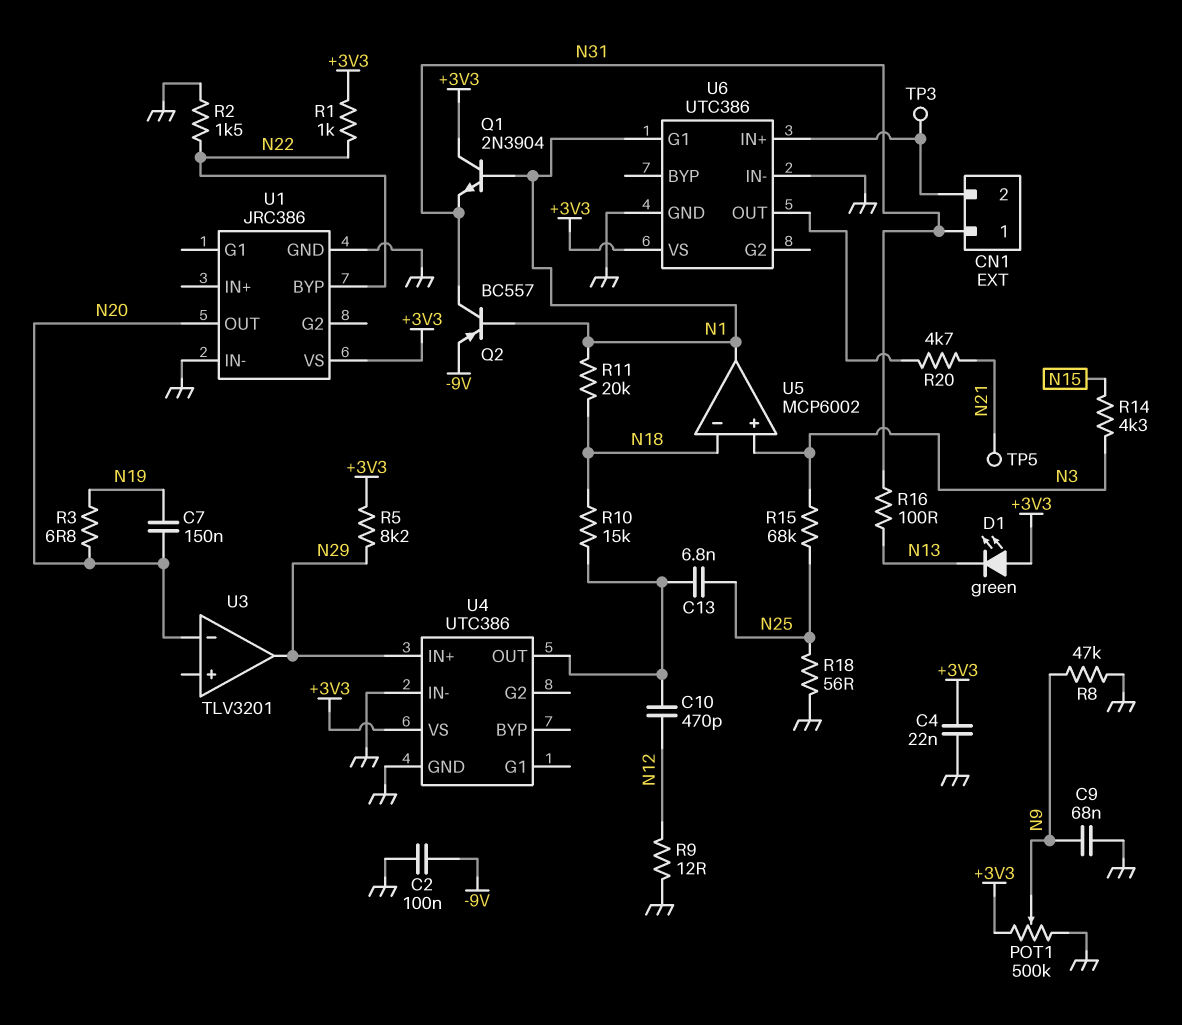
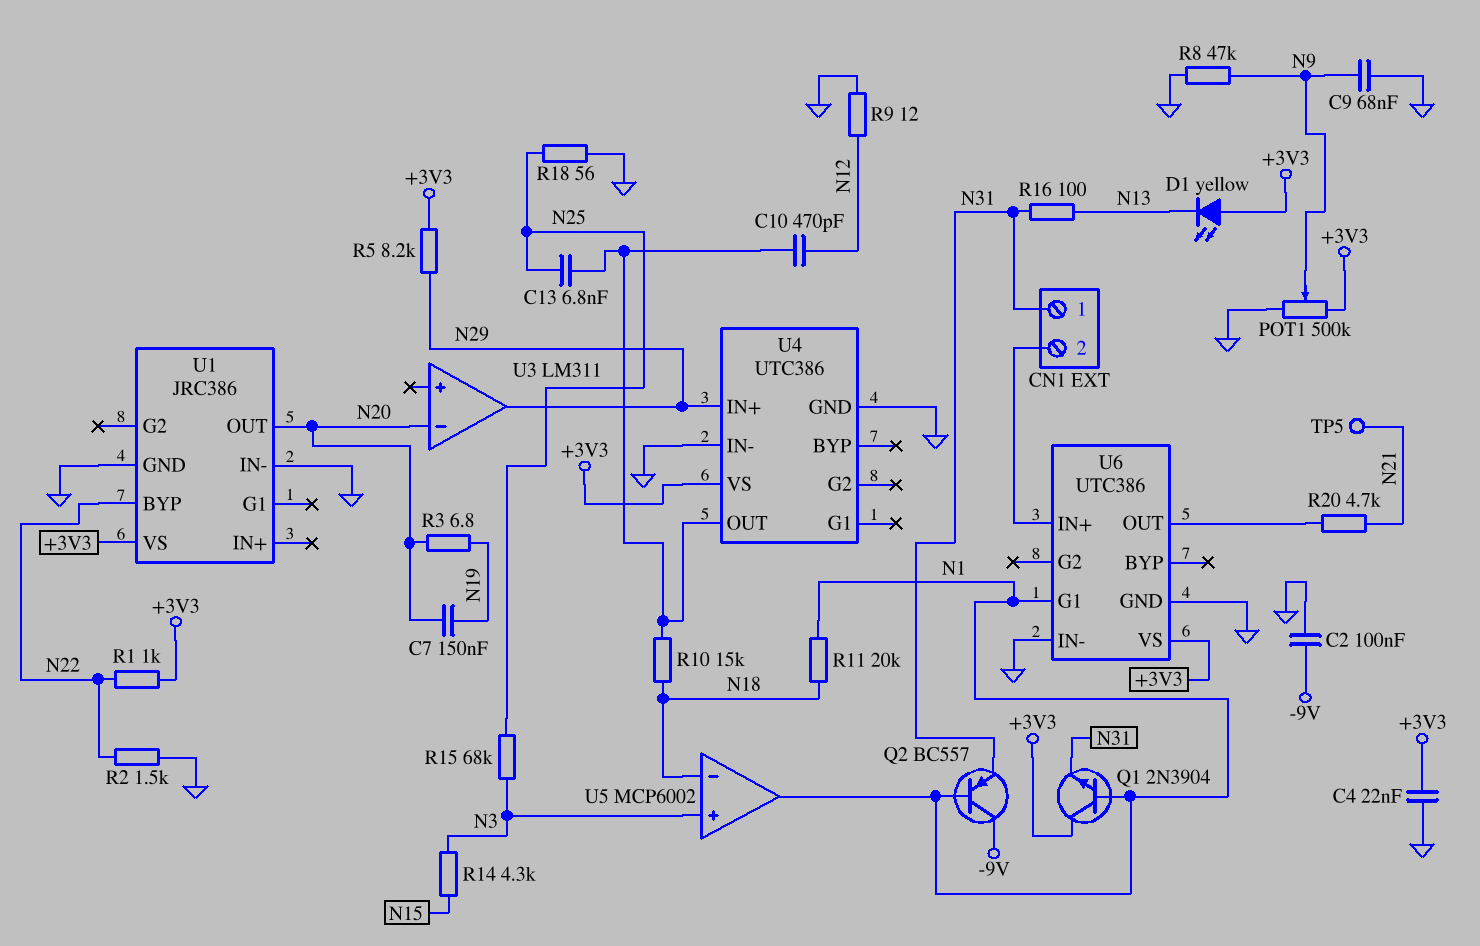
D1: LED green (A +3V3, K N13) -> LED yellow (A +3V3, K N13)
Q2: PNP BC557 (B N1, C N31, E -9V) -> PNP BC557 (B N1, C -9V, E N31)
TP3: test point (CN1/2) -> none
U3: TLV3201 -> LM311

